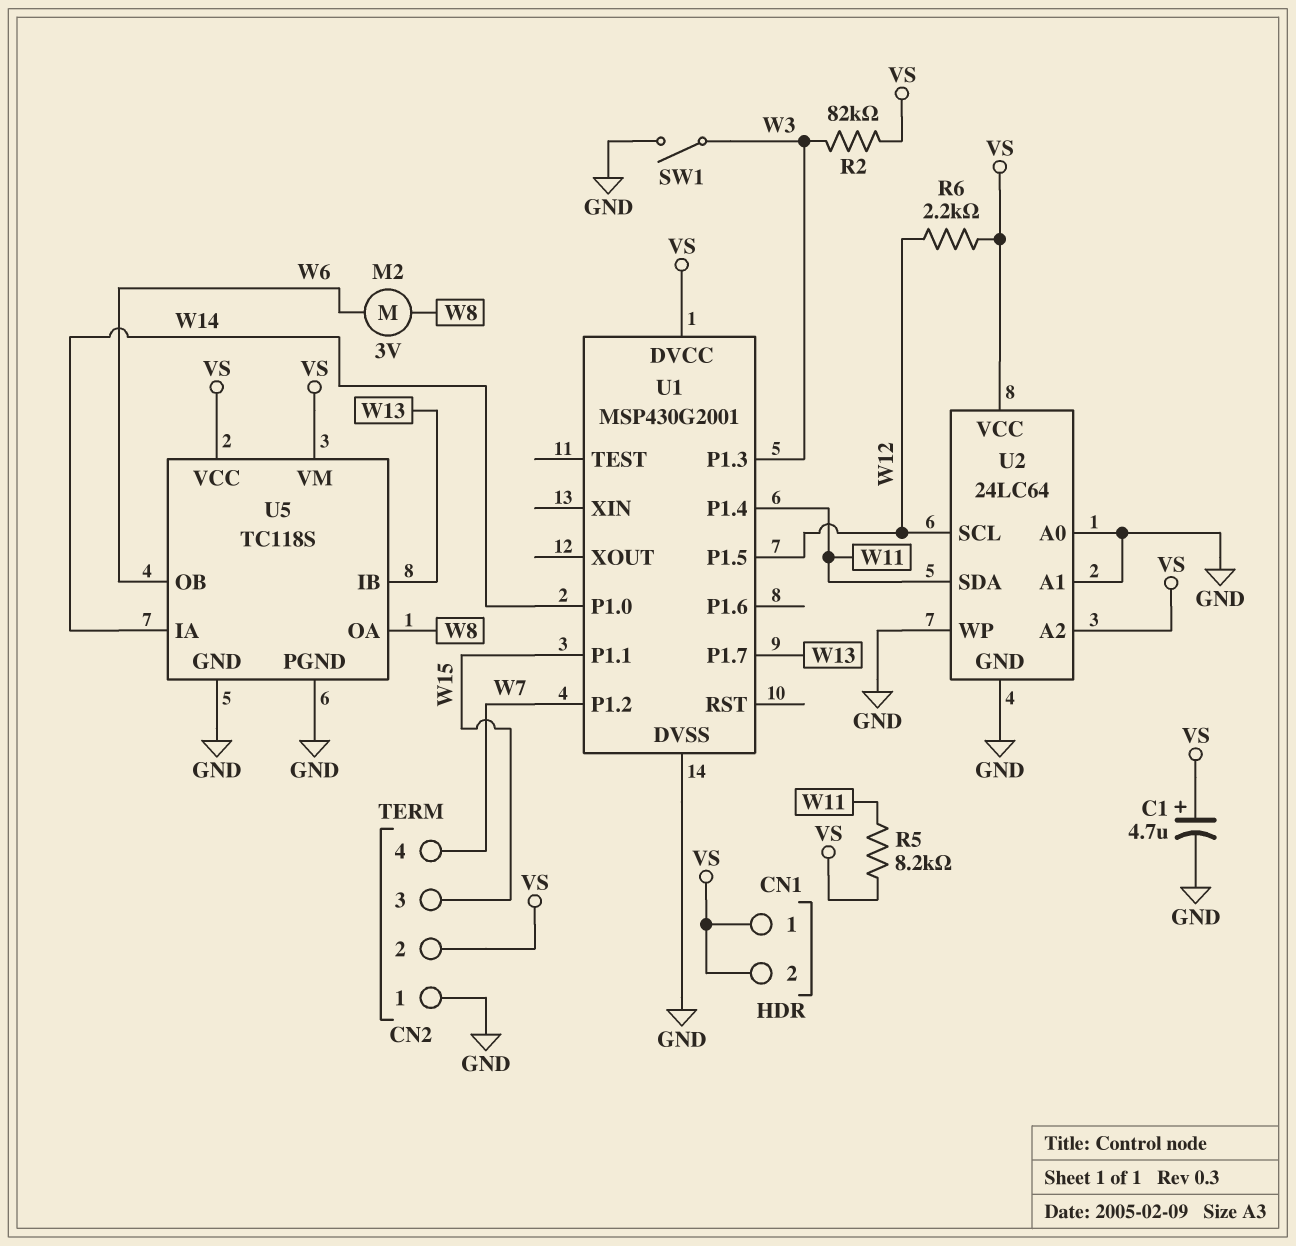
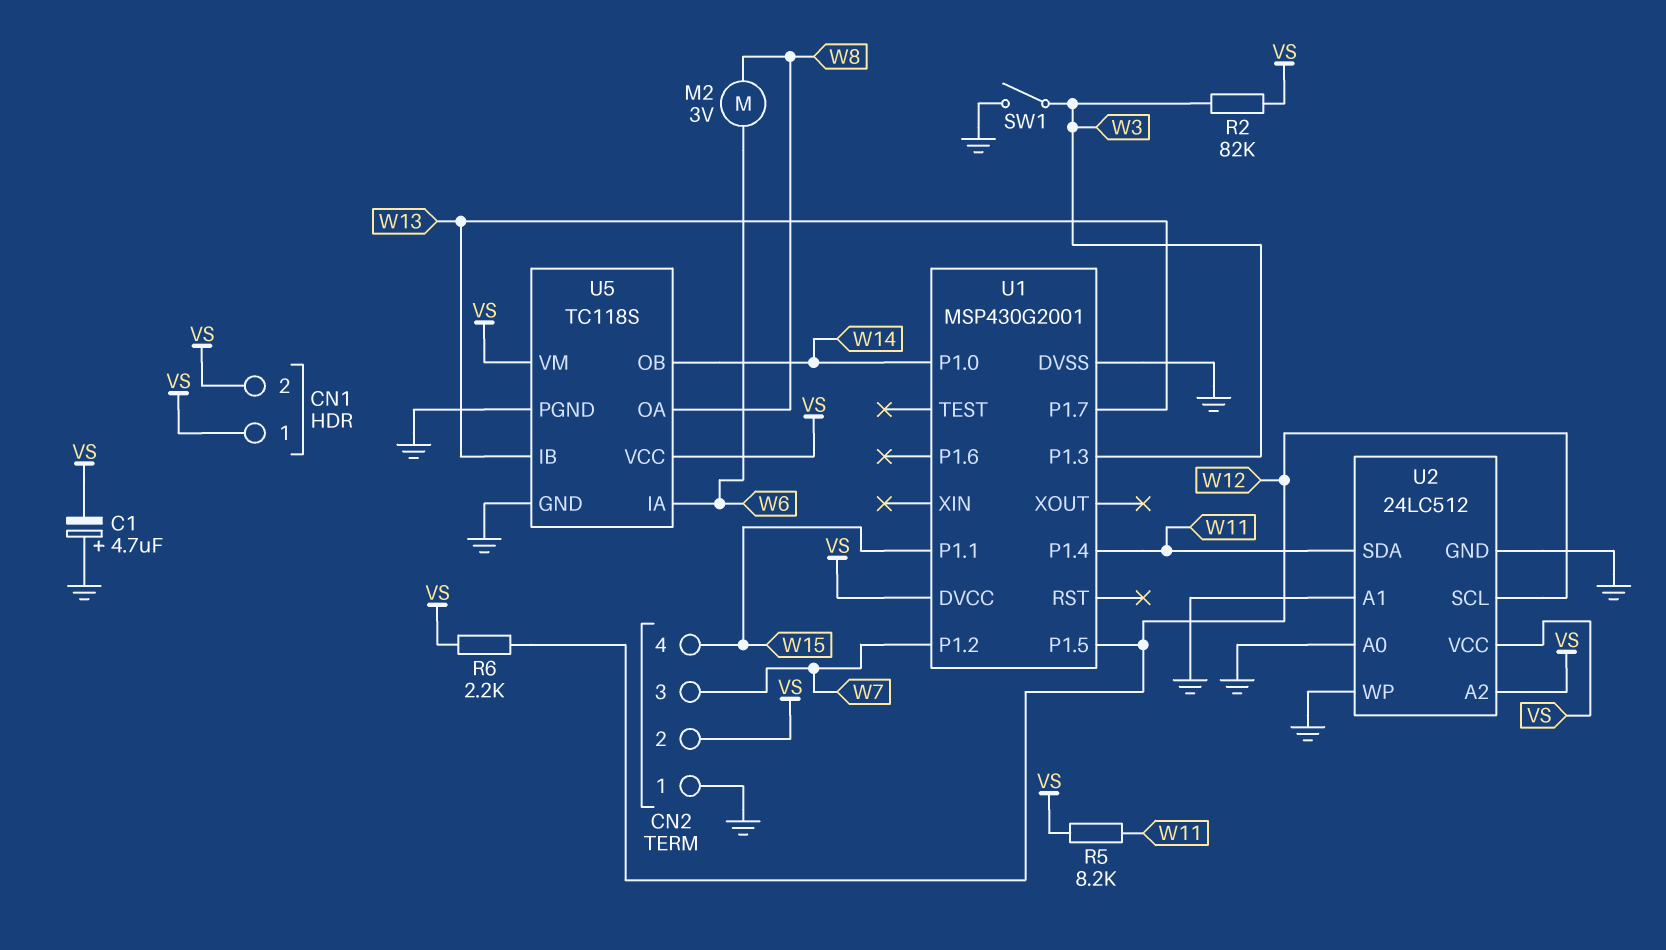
C1: 4.7uF (plus VS, minus GND) -> 4.7uF (plus GND, minus VS)
CN2 pin 3: W15 -> W7
CN2 pin 4: W7 -> W15
U2: 24LC64 -> 24LC512
U5 pin IA: W14 -> W6
U5 pin OB: W6 -> W14

